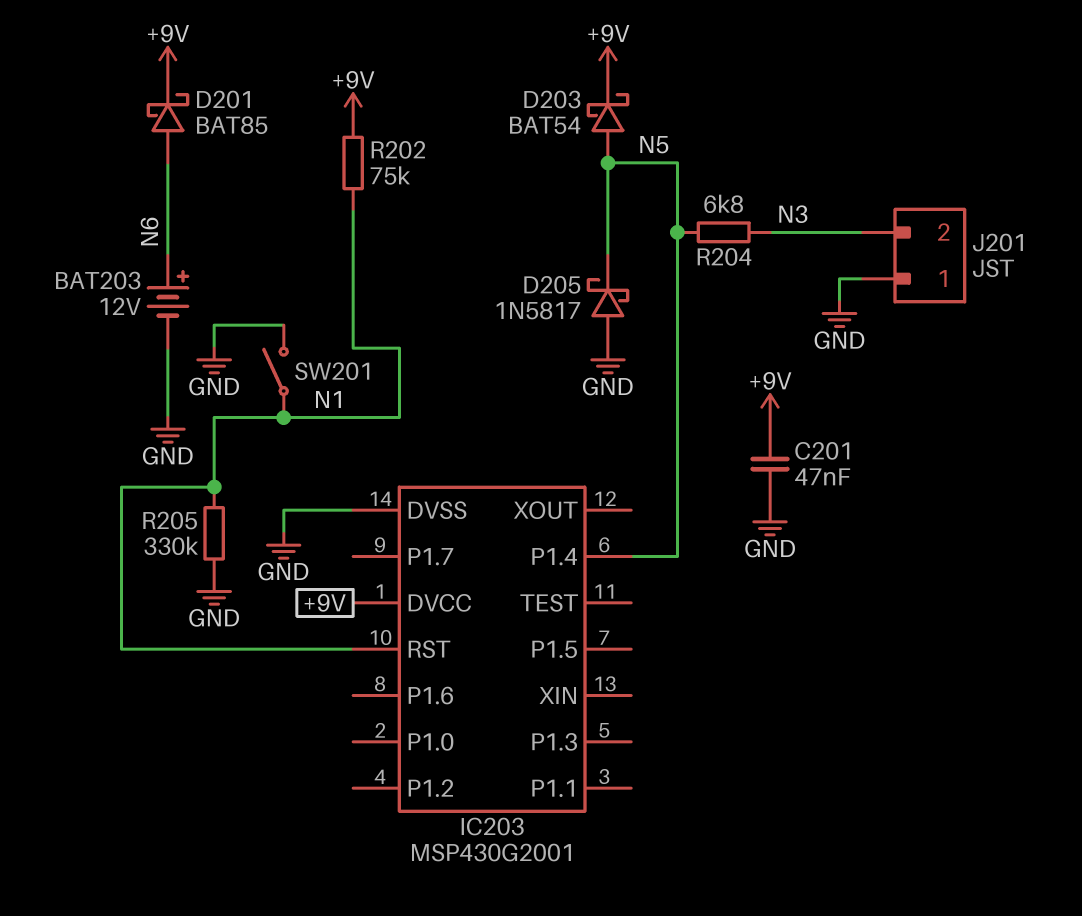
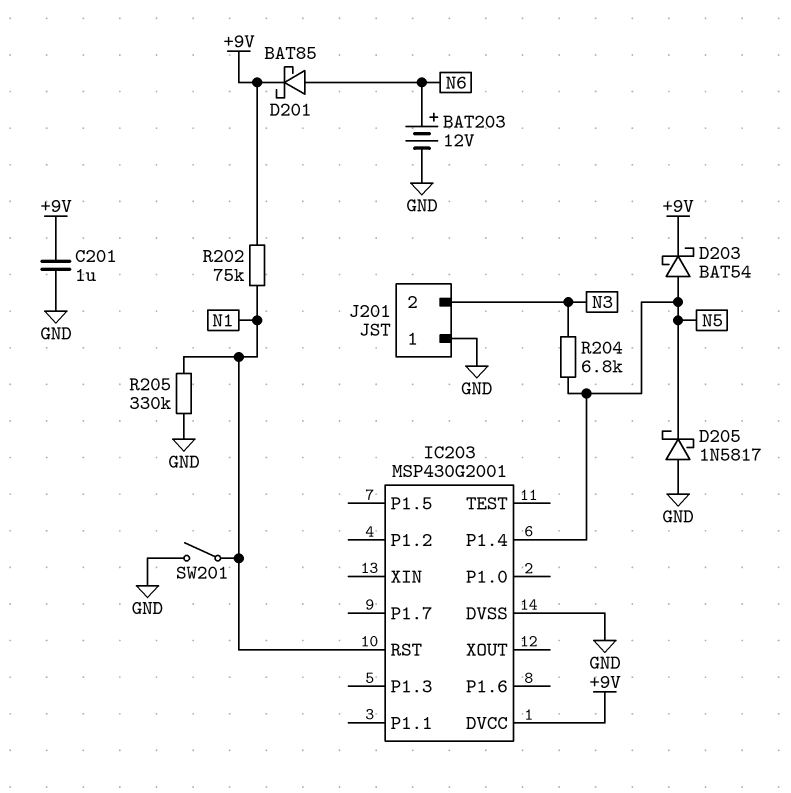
C201: 47nF (+9V, GND) -> 1uF (+9V, GND)

